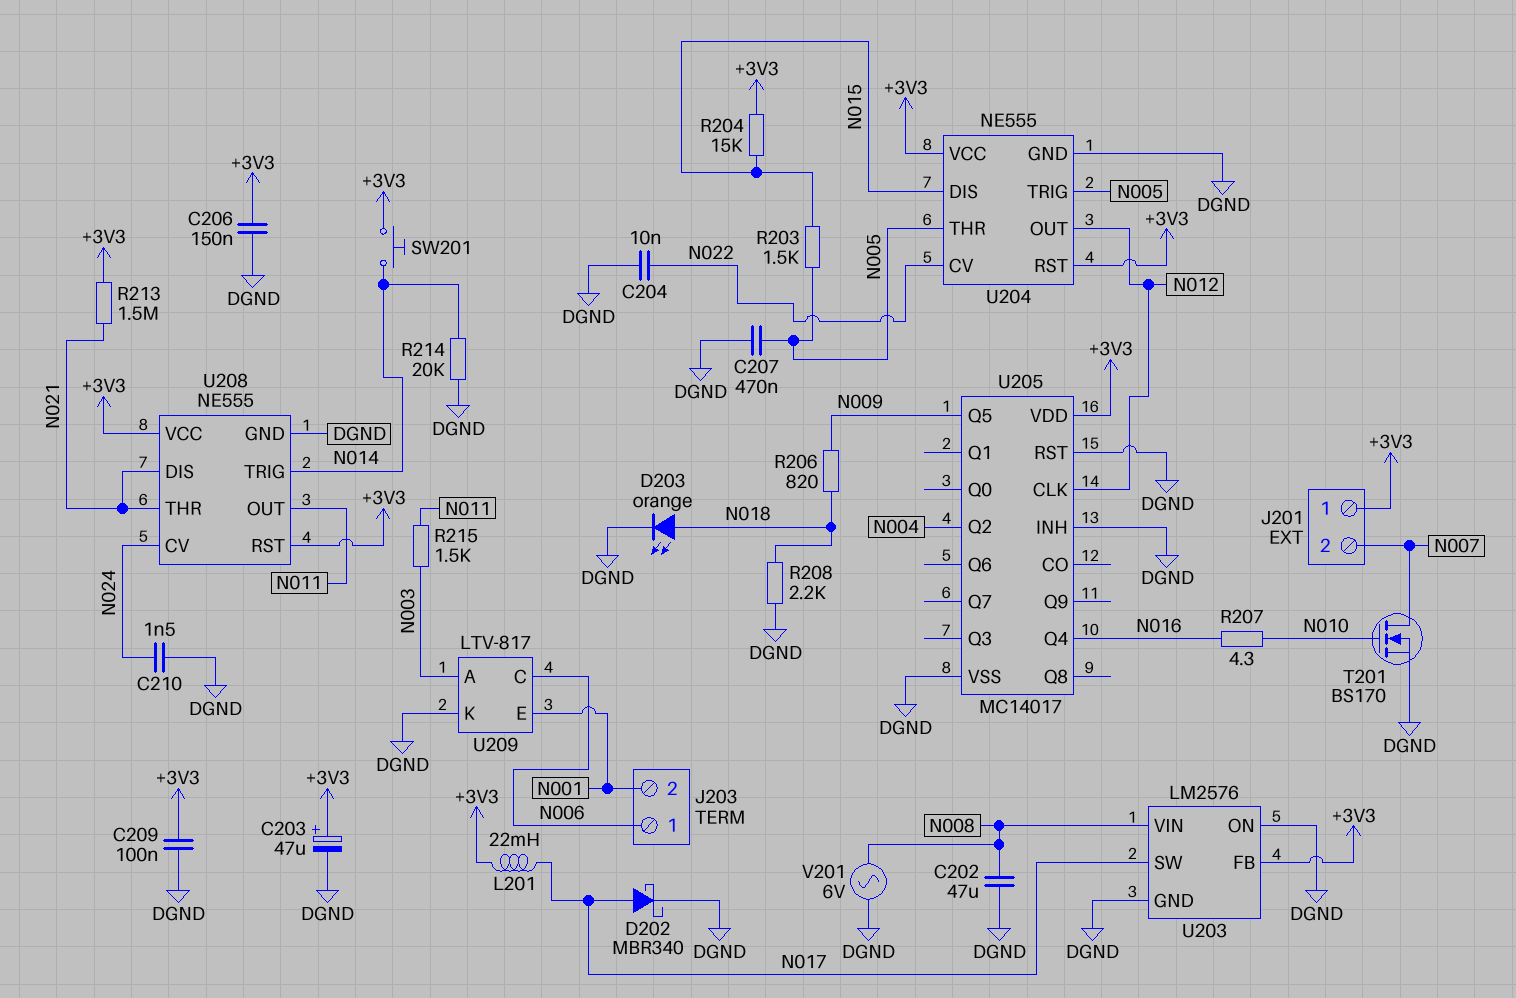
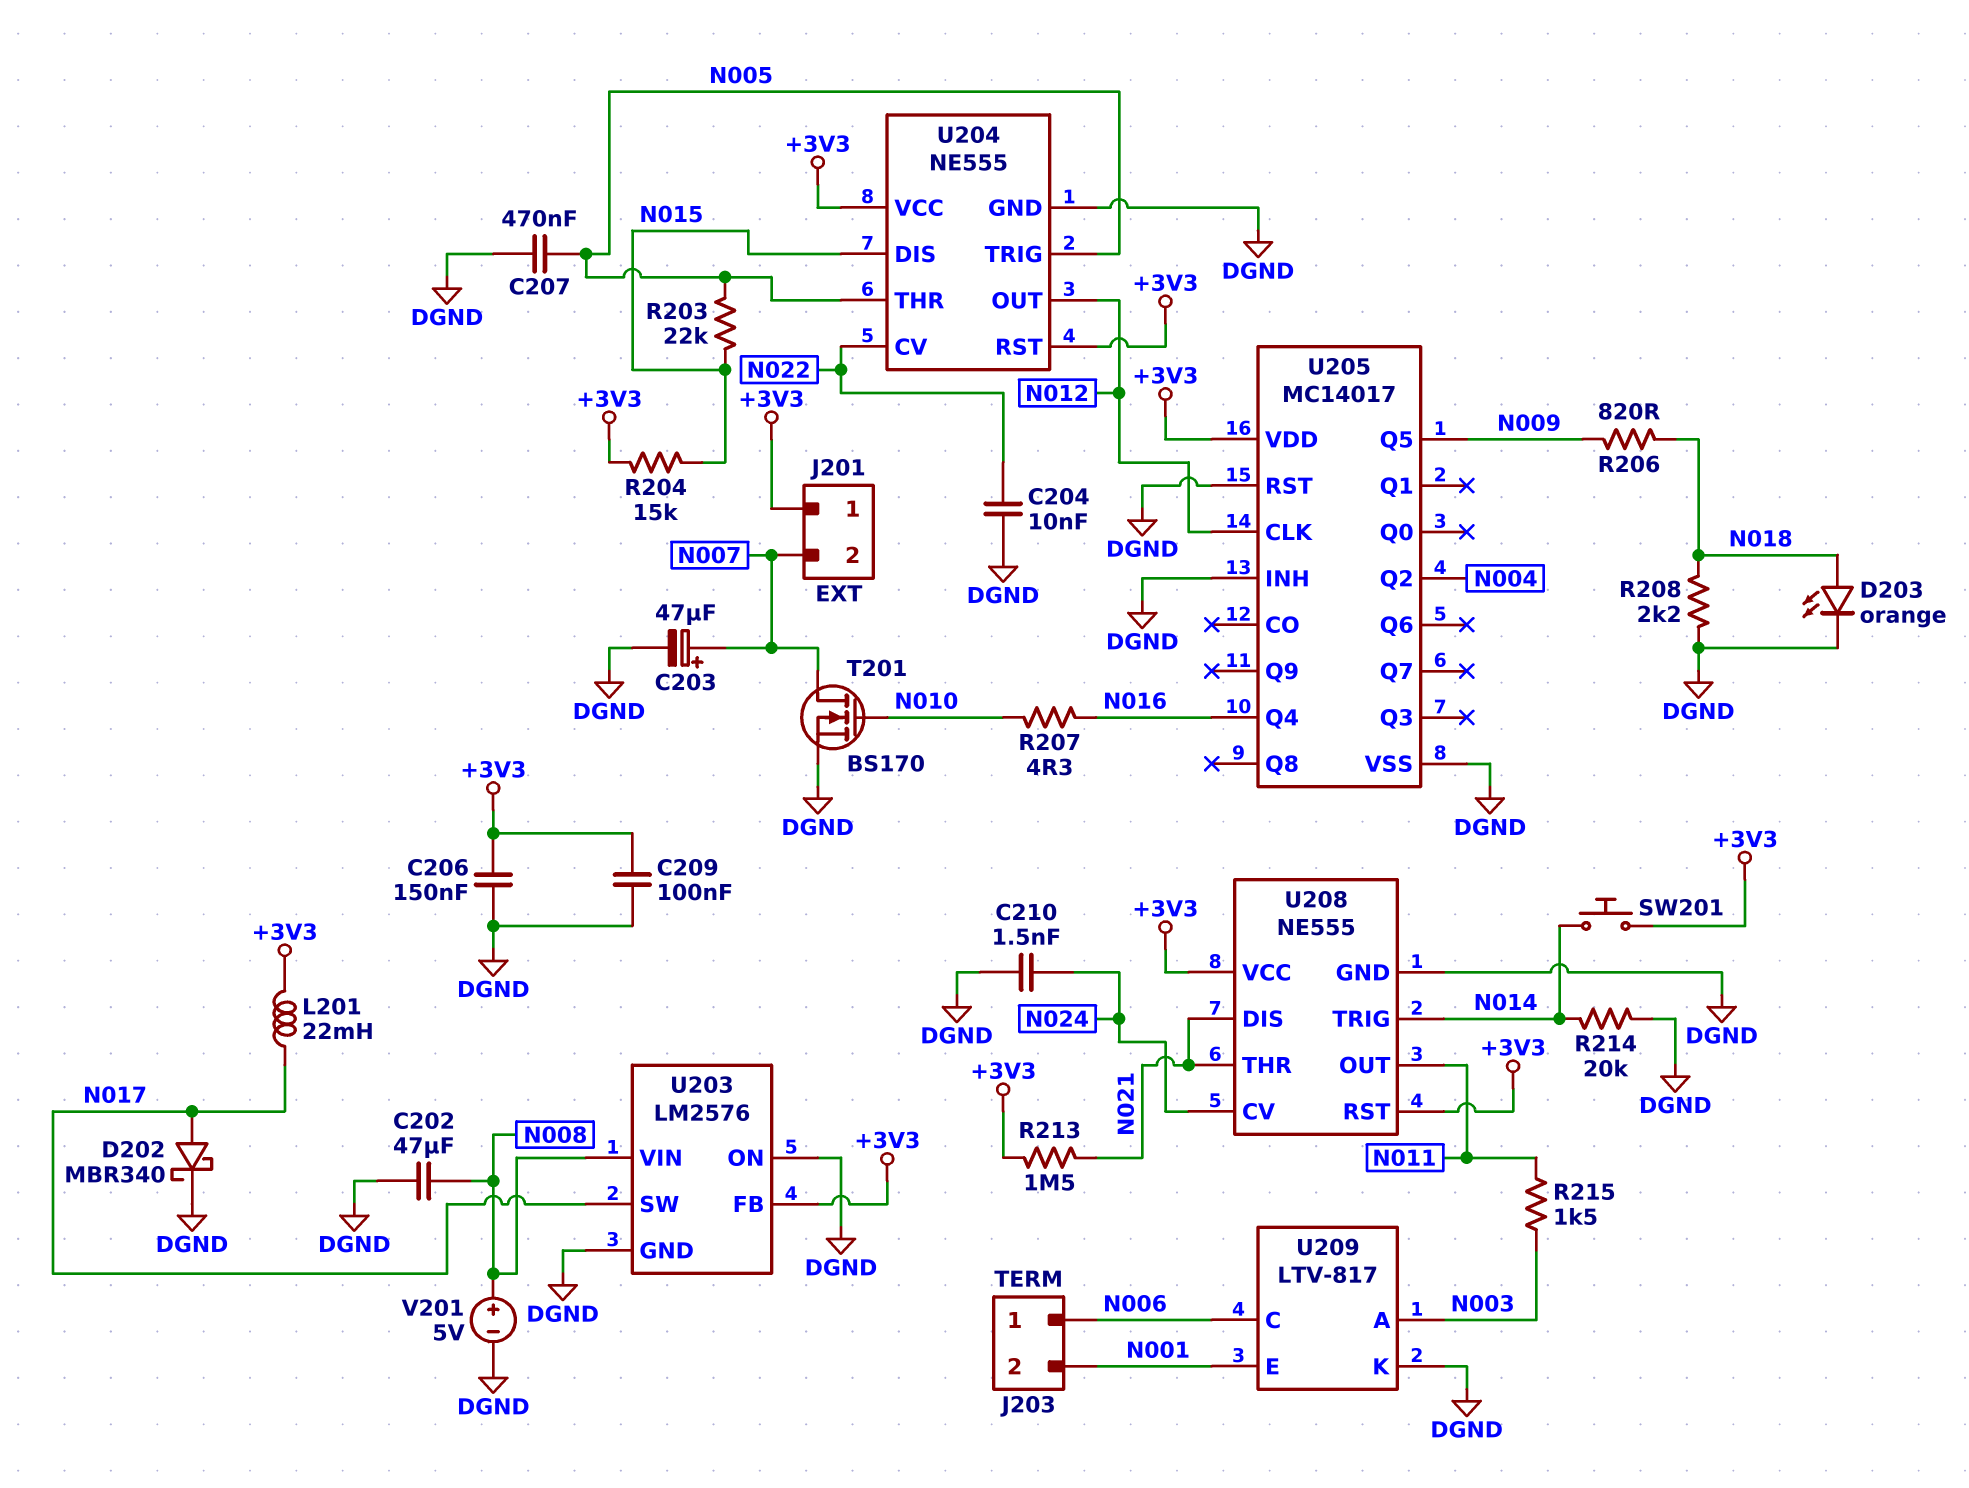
C203: 47uF (plus +3V3, minus DGND) -> 47uF (plus N007, minus DGND)
R203: 1.5k (N005, N015) -> 22k (N005, N015)
V201: AC 6V (DGND, N008) -> 5V (plus N008, minus DGND)

